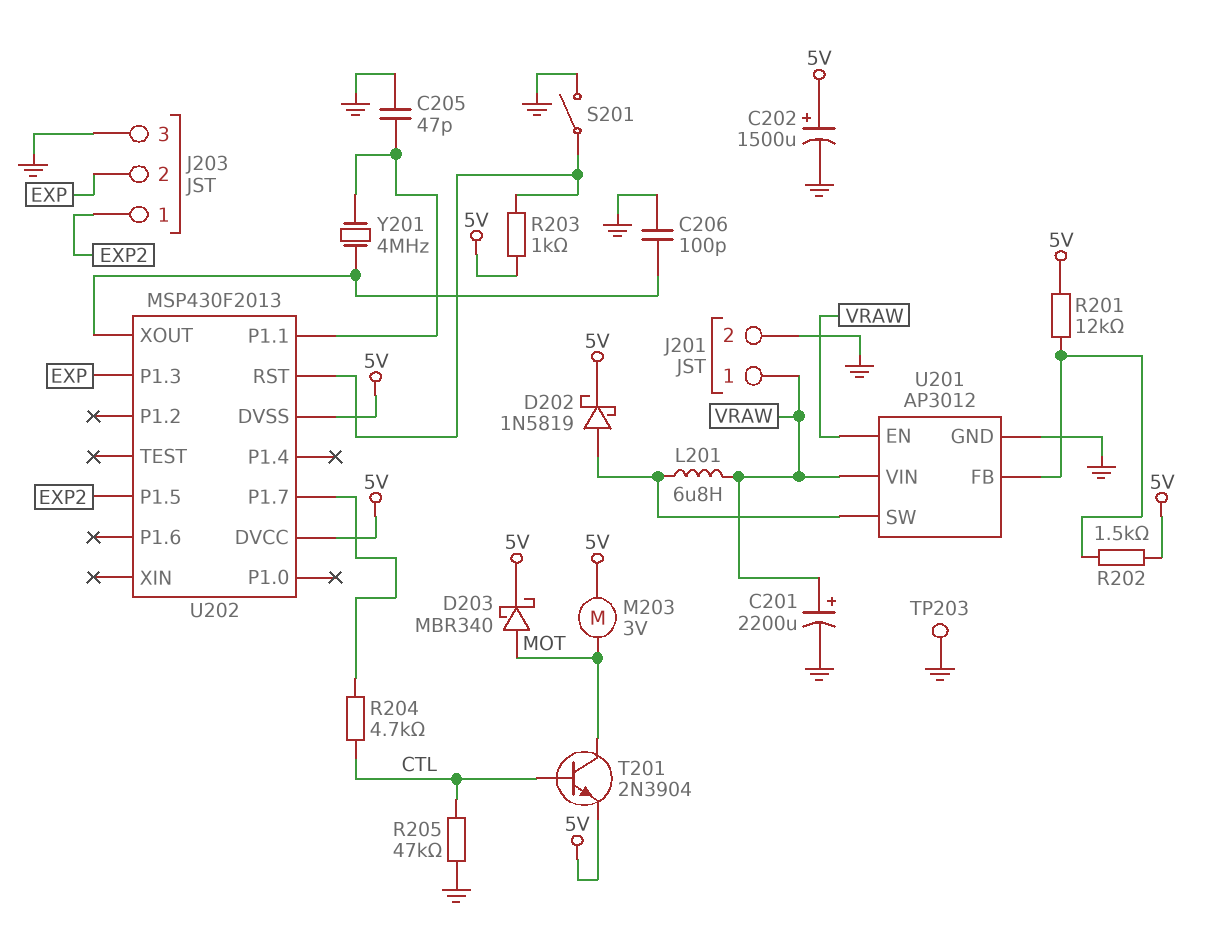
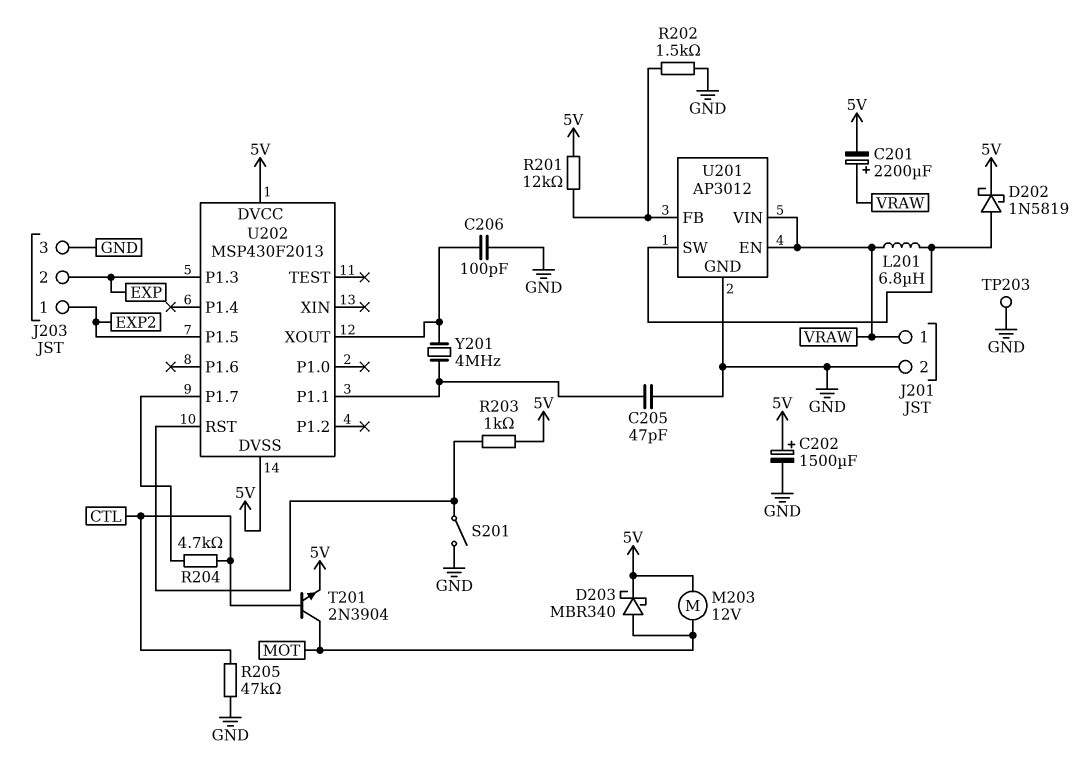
C201: 2200uF (plus VRAW, minus GND) -> 2200uF (plus VRAW, minus 5V)
M203: motor 3V (5V, MOT) -> motor 12V (5V, MOT)
R202: 1.5k (5V, U201/FB) -> 1.5k (GND, U201/FB)

